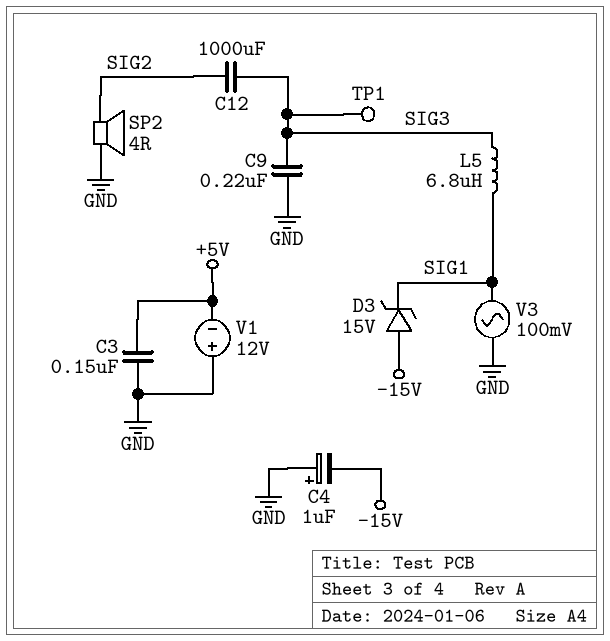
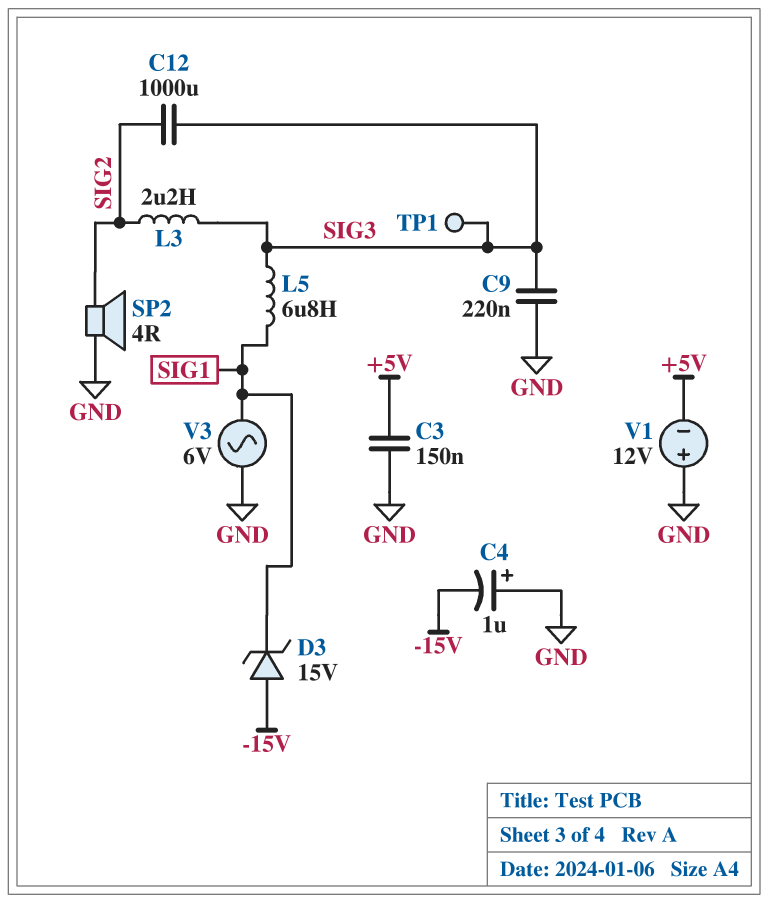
L3: none -> 2.2uH (SIG2, SIG3)
V3: AC 100mV (GND, SIG1) -> AC 6V (GND, SIG1)

